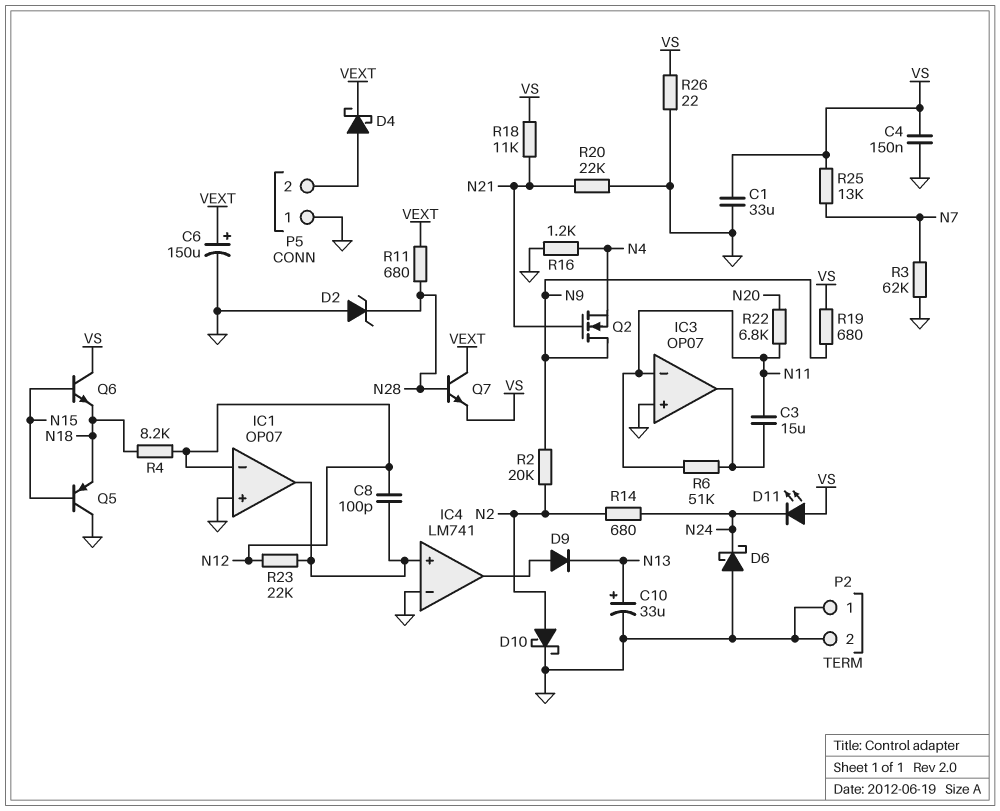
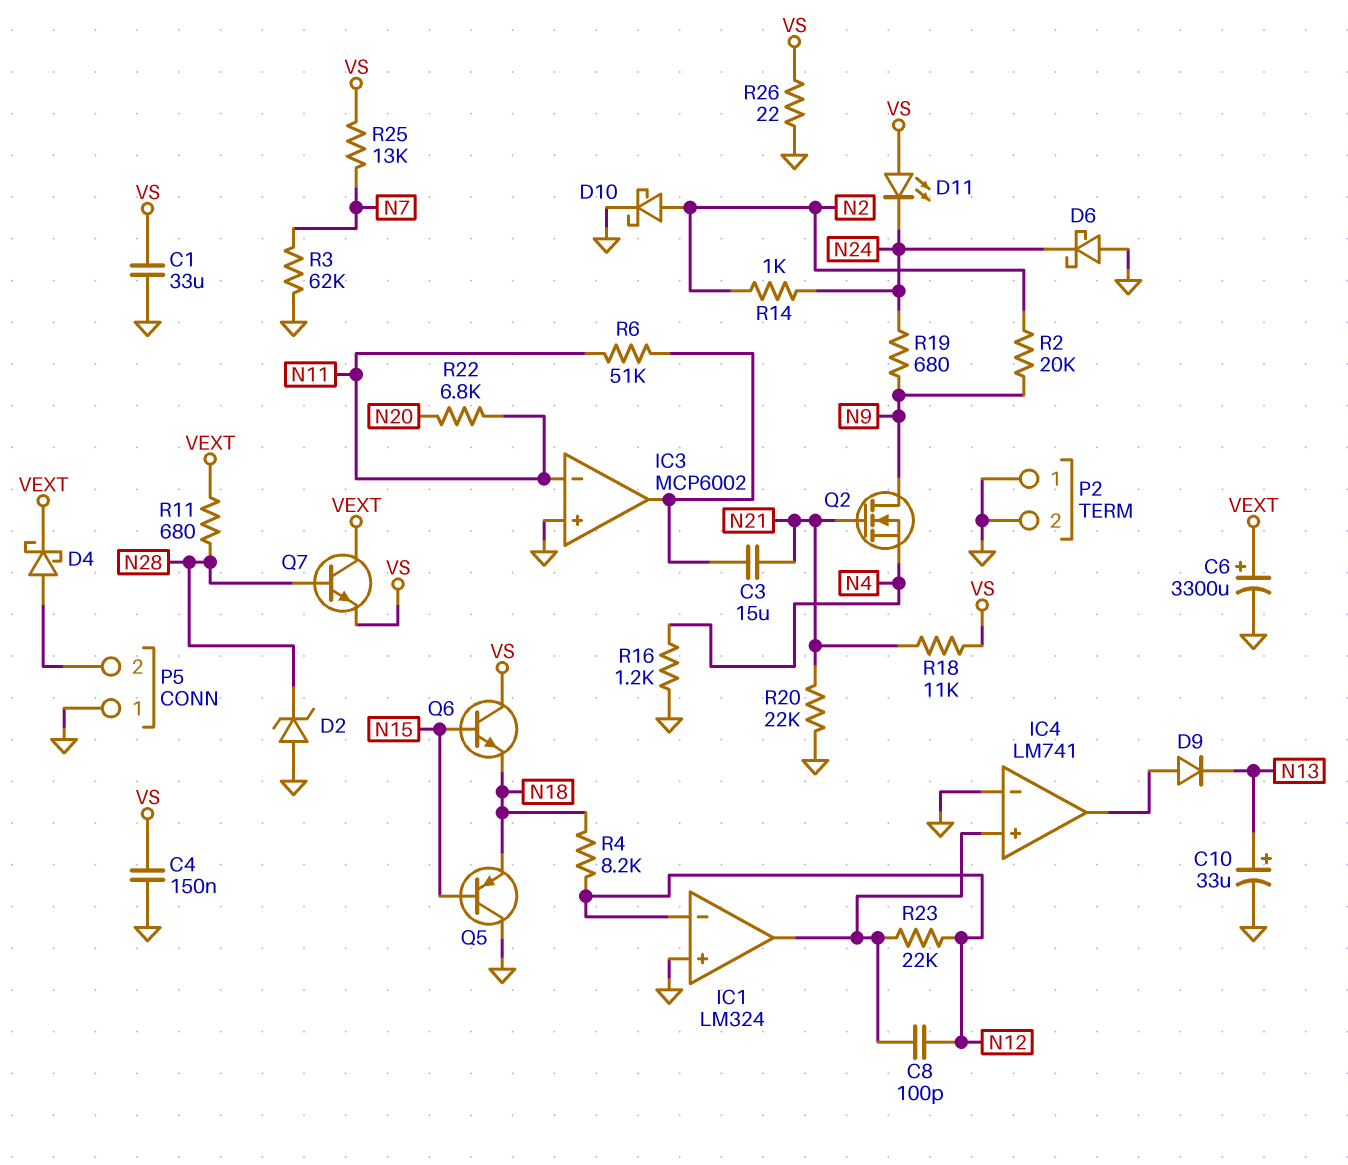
C3: 15uF (IC3/out, N11) -> 15uF (IC3/out, N21)
C6: 150uF (plus VEXT, minus GND) -> 3300uF (plus VEXT, minus GND)
IC1: OP07 -> LM324
IC3: OP07 -> MCP6002
R14: 680 (N2, N24) -> 1k (N2, N24)
R19: 680 (N9, VS) -> 680 (N9, N24)

